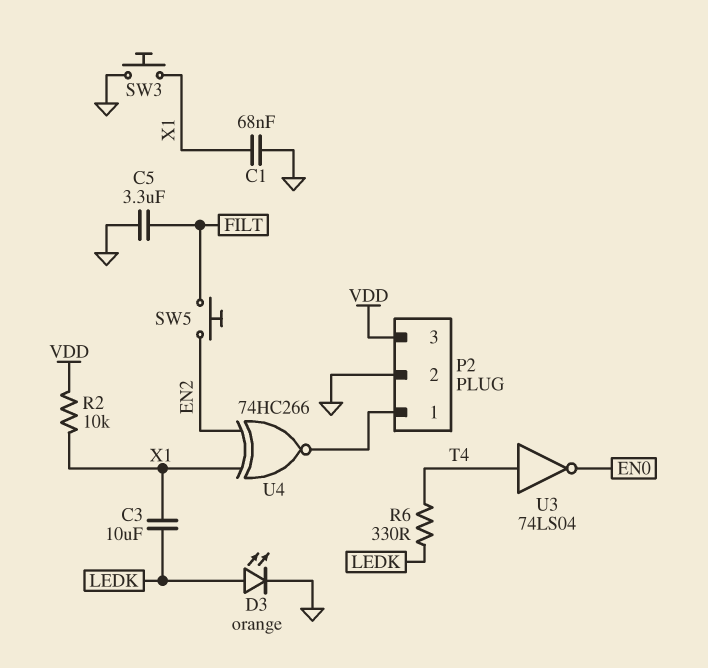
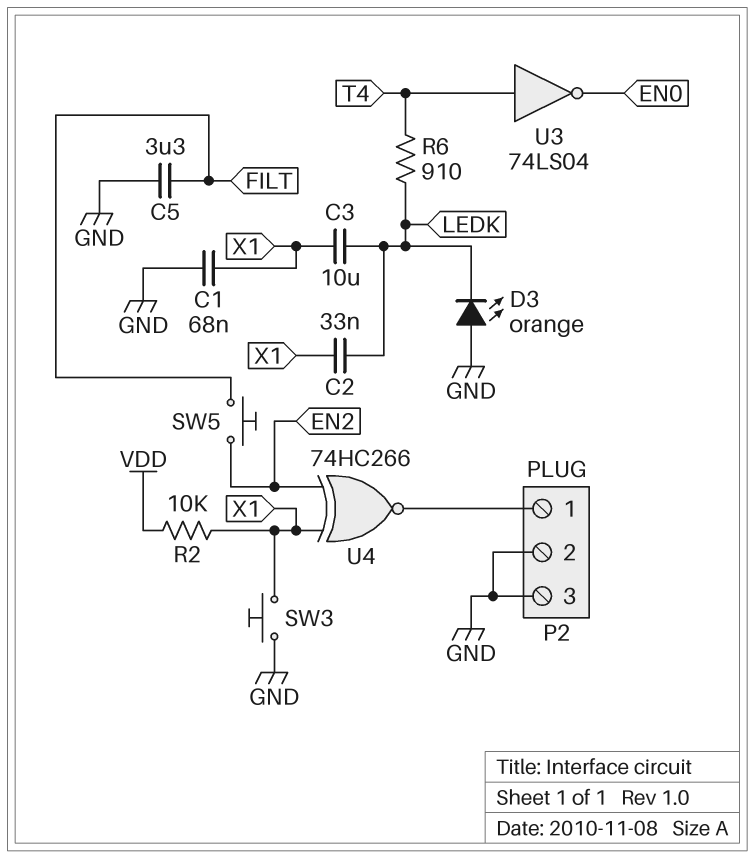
C2: none -> 33nF (LEDK, X1)
D3: LED orange (A LEDK, K GND) -> LED orange (A GND, K LEDK)
P2 pin 3: VDD -> GND
R6: 330 (LEDK, T4) -> 910 (LEDK, T4)

